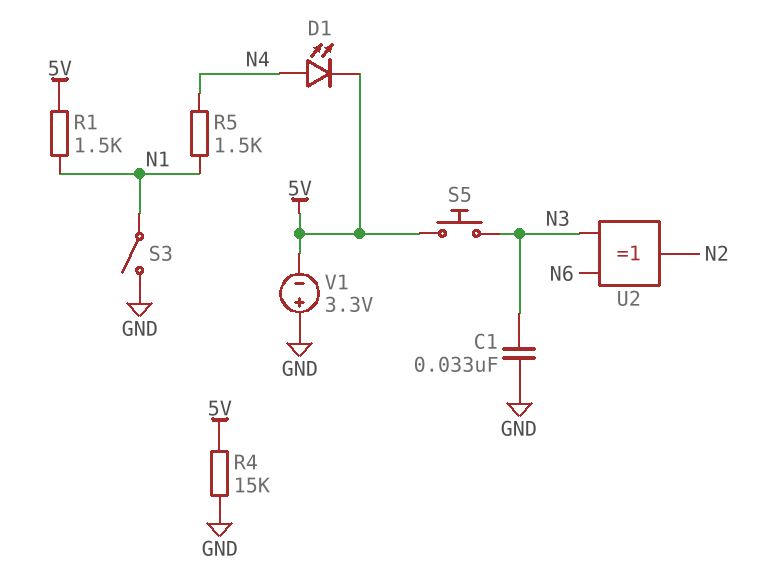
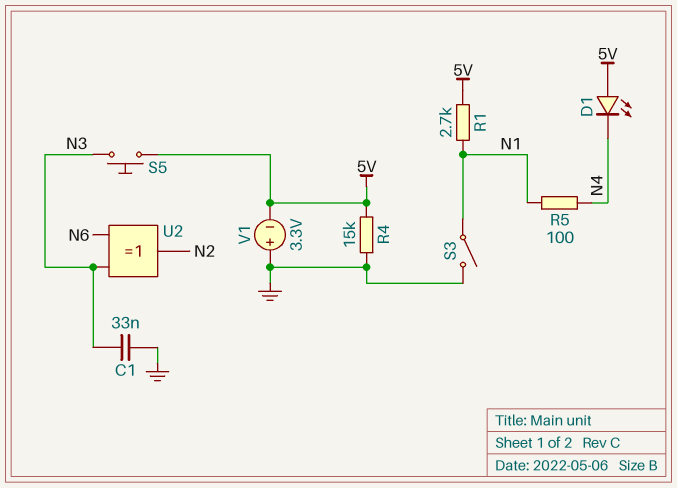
D1: LED (A N4, K 5V) -> LED (A 5V, K N4)
R1: 1.5k (5V, N1) -> 2.7k (5V, N1)
R5: 1.5k (N1, N4) -> 100 (N1, N4)

